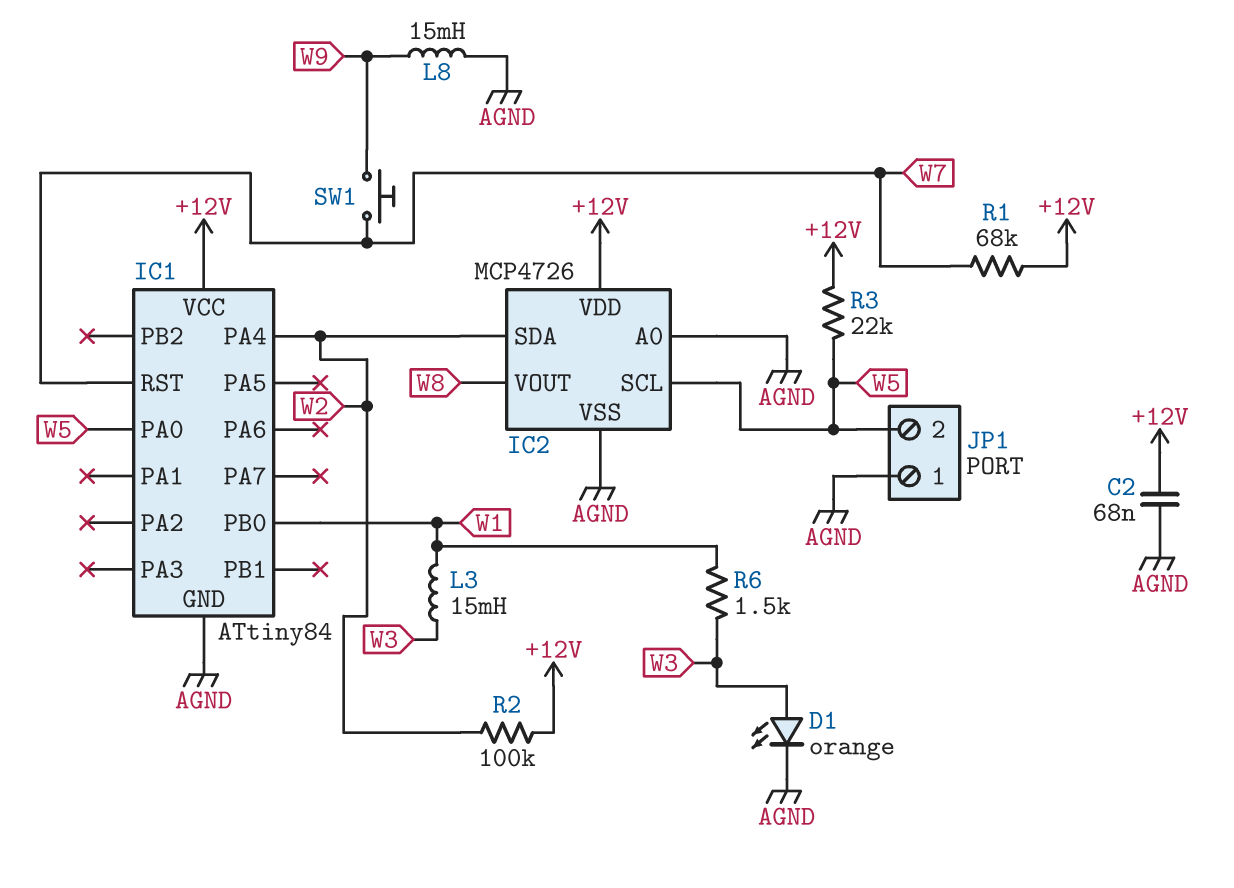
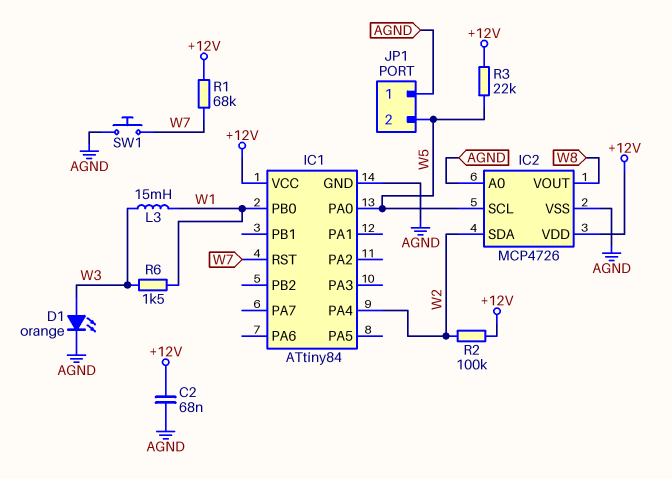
L8: 15mH (AGND, W9) -> none
SW1: button (W7, W9) -> button (AGND, W7)

